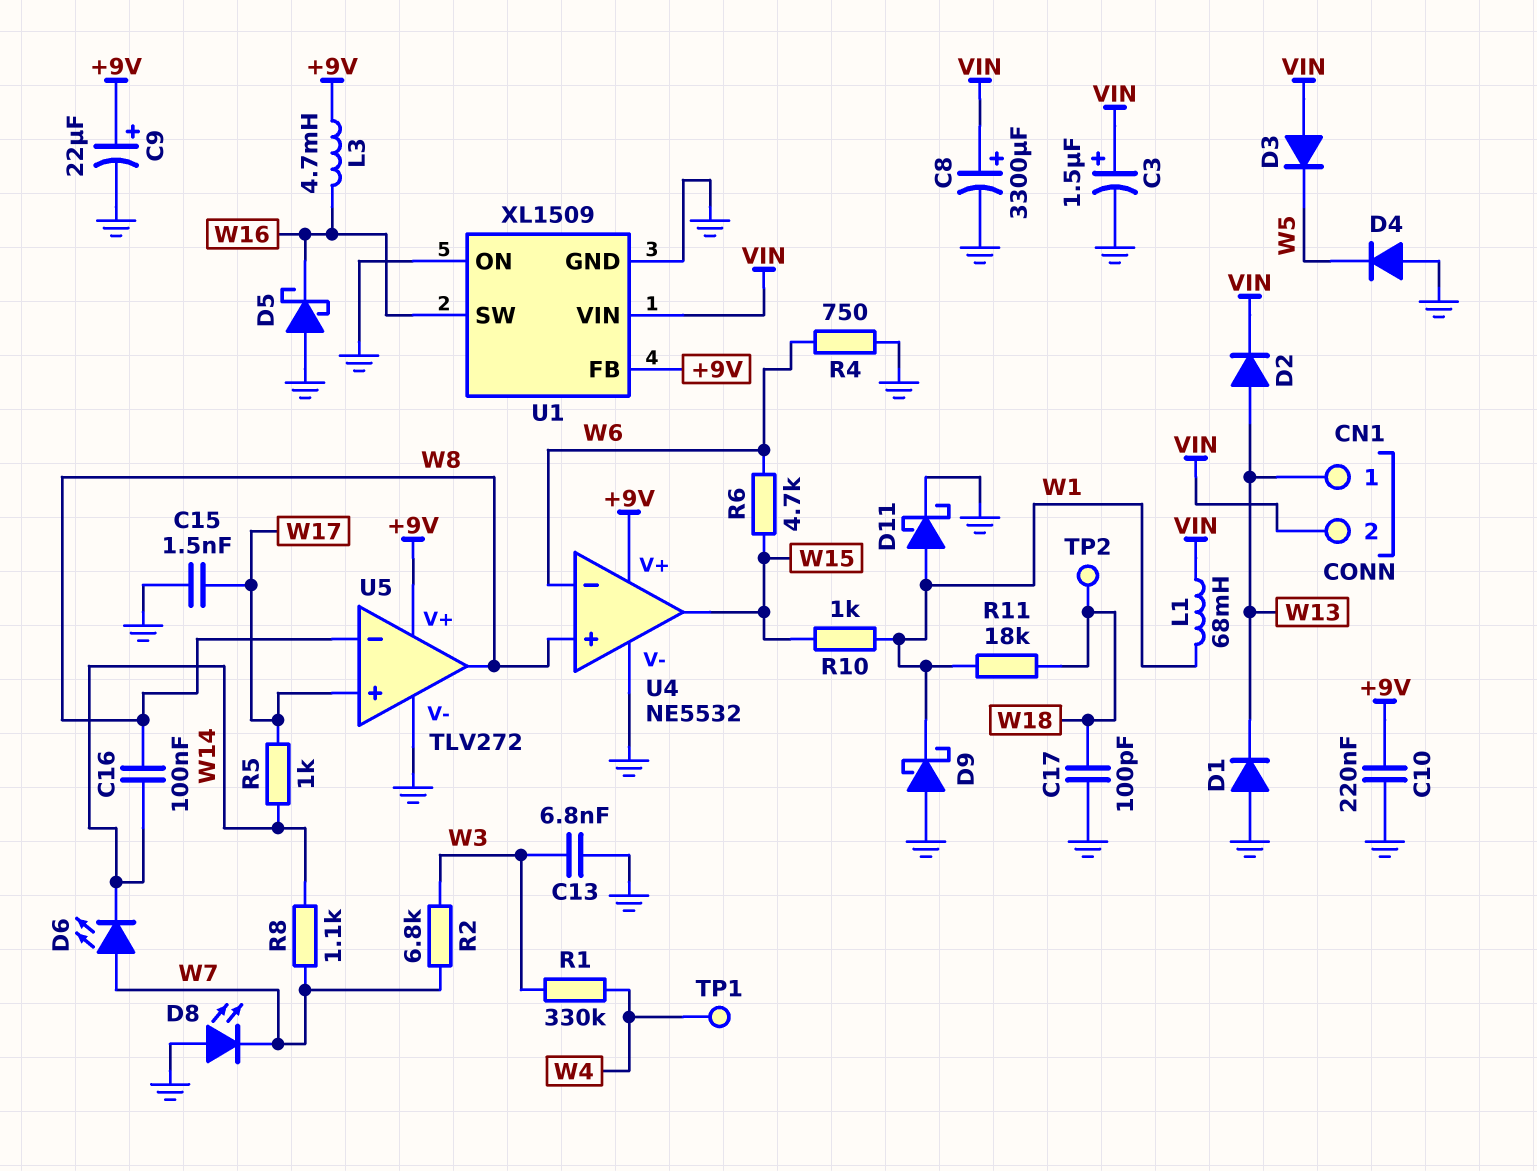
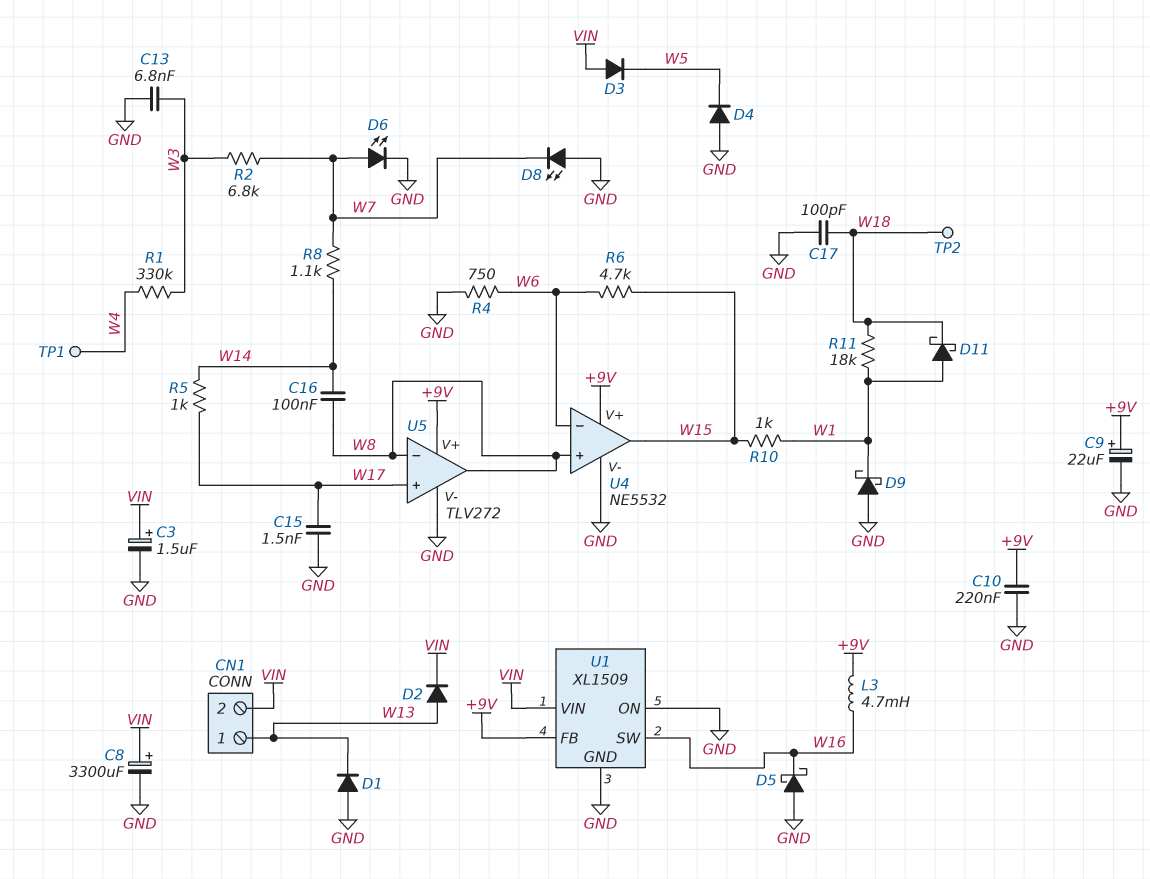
D6: LED (A W7, K W14) -> LED (A W7, K GND)
D11: schottky (A W1, K GND) -> schottky (A W1, K W18)
L1: 68mH (VIN, W1) -> none

